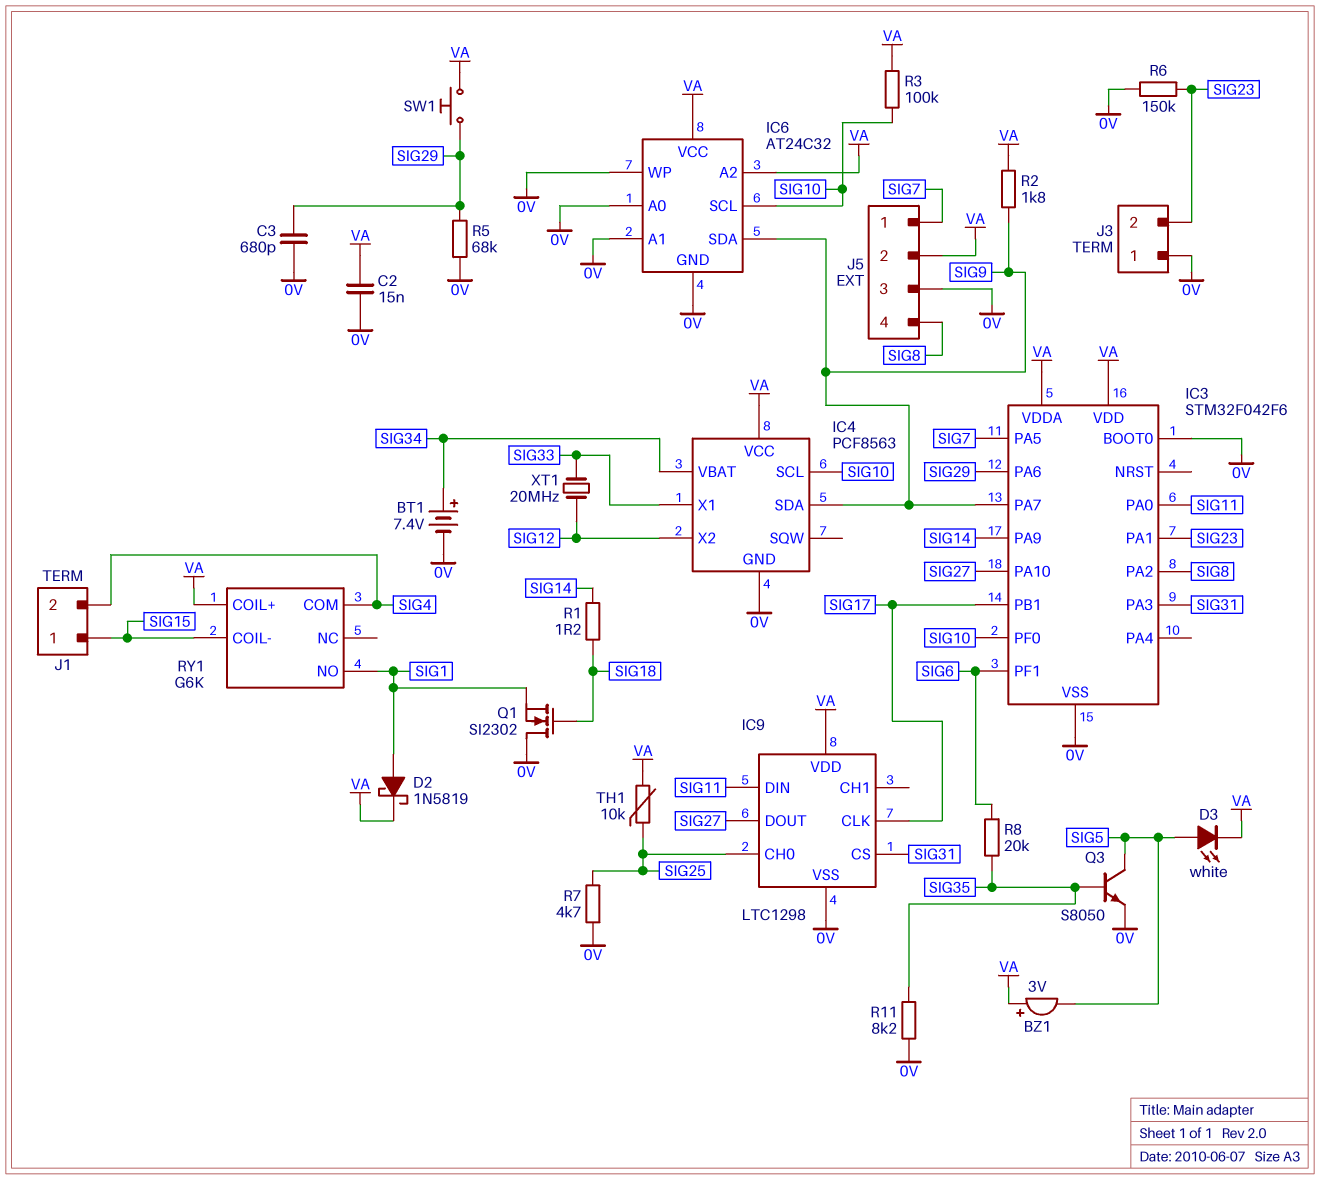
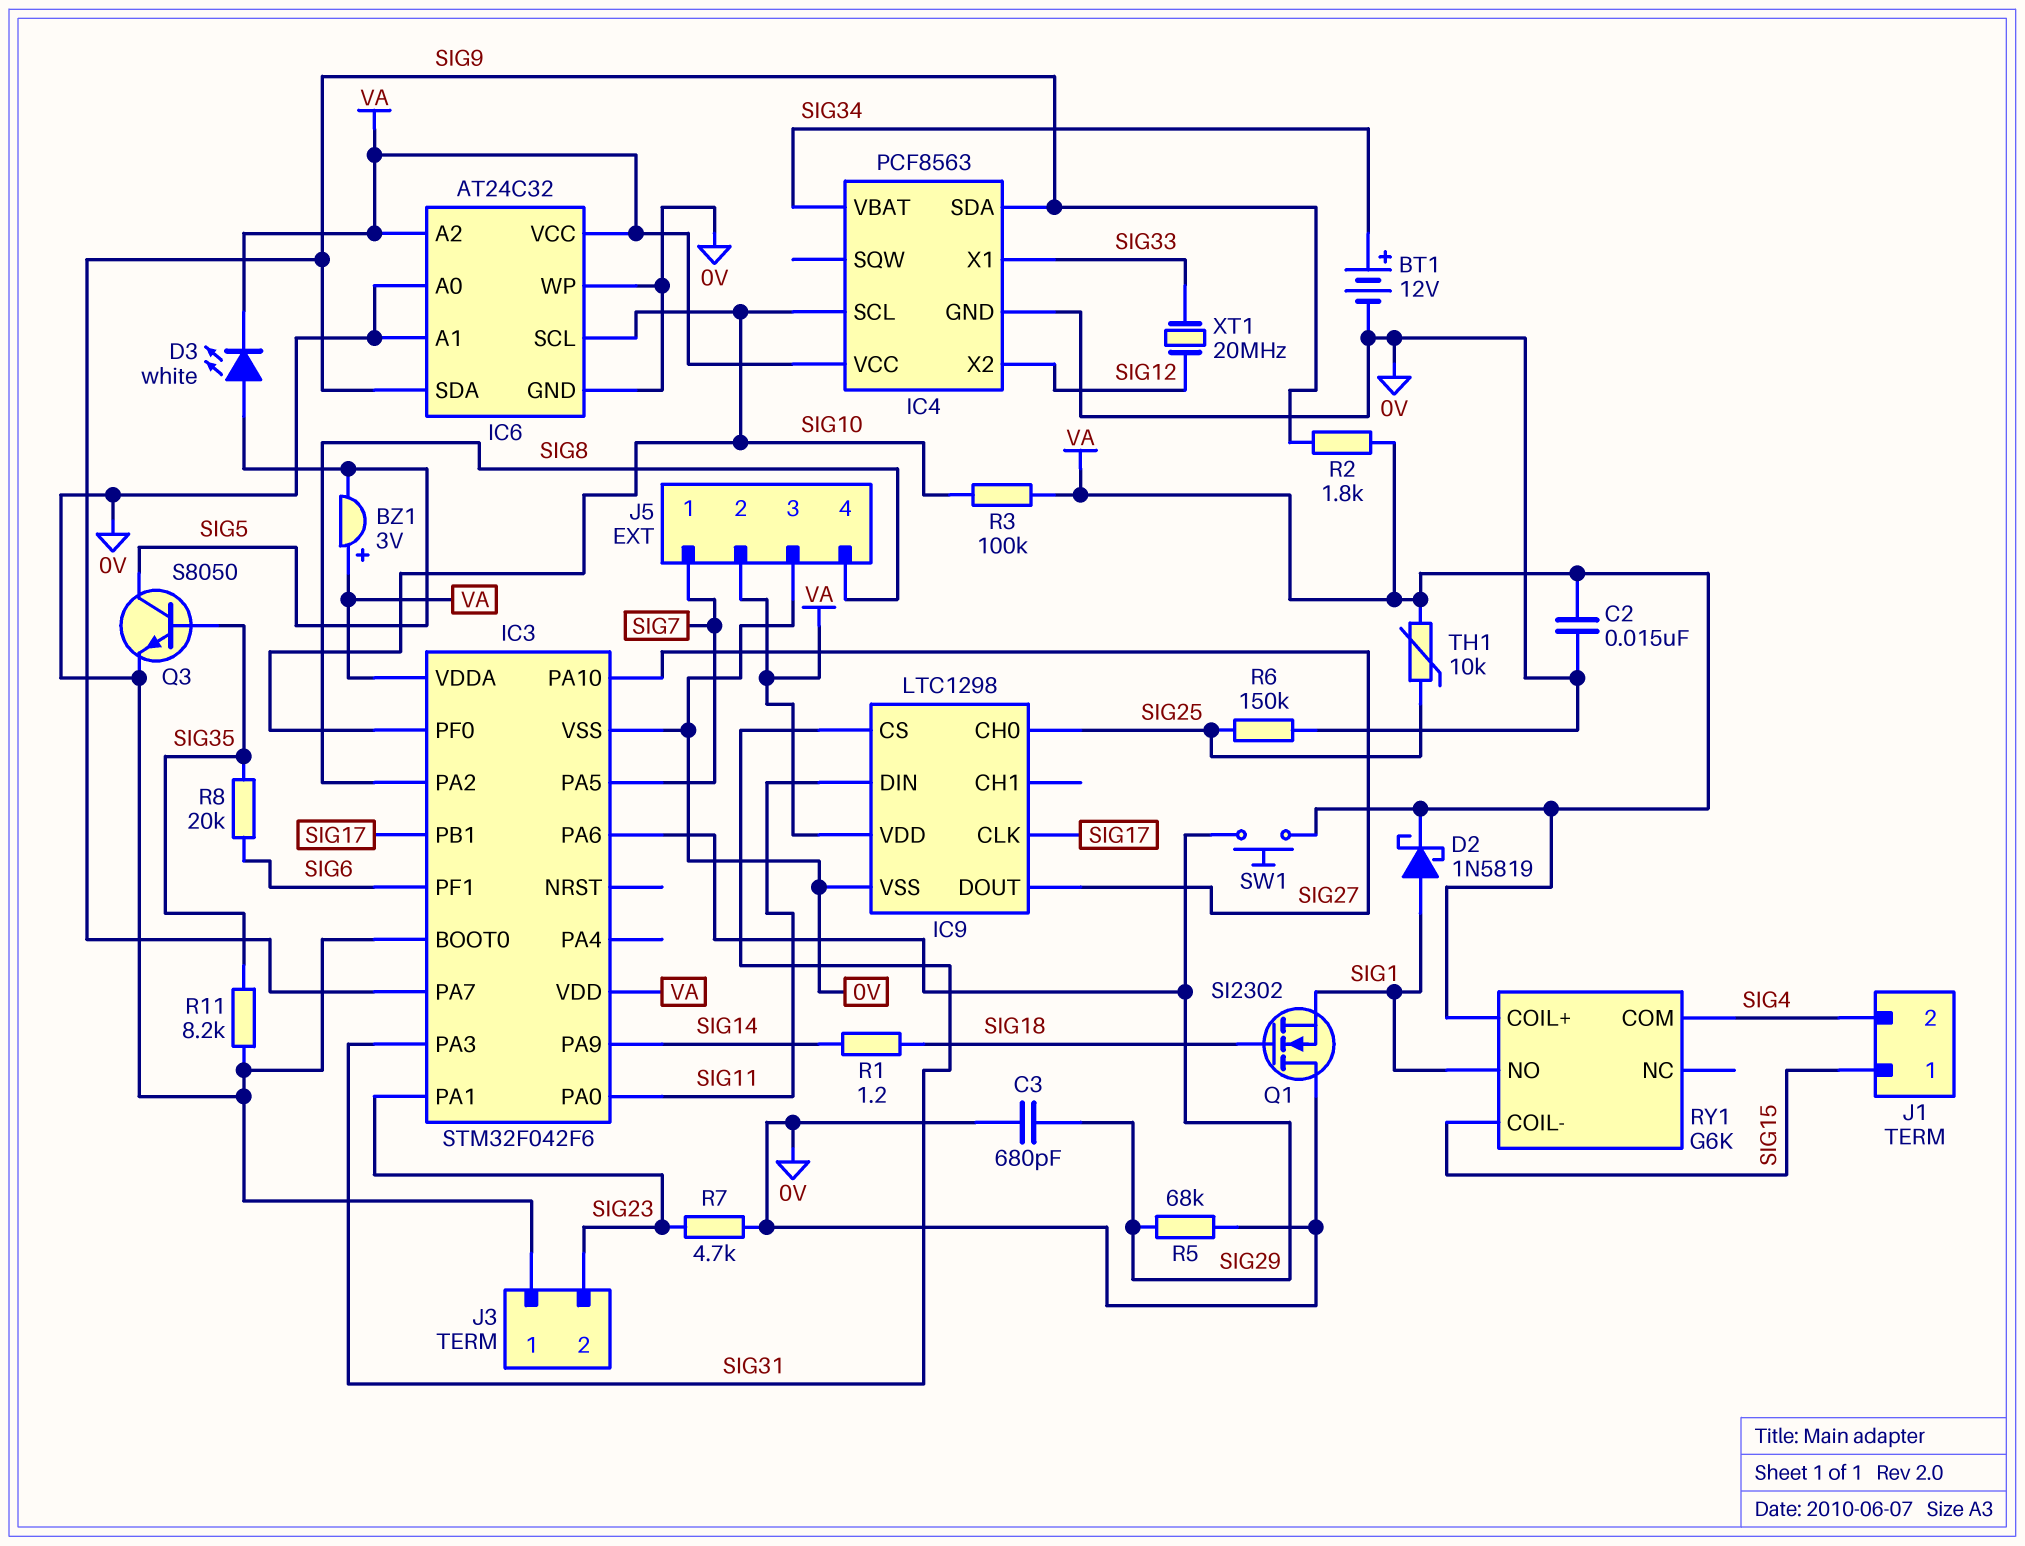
BT1: 7.4V (plus SIG34, minus 0V) -> 12V (plus SIG34, minus 0V)
R6: 150k (0V, SIG23) -> 150k (0V, SIG25)
R7: 4.7k (0V, SIG25) -> 4.7k (0V, SIG23)

